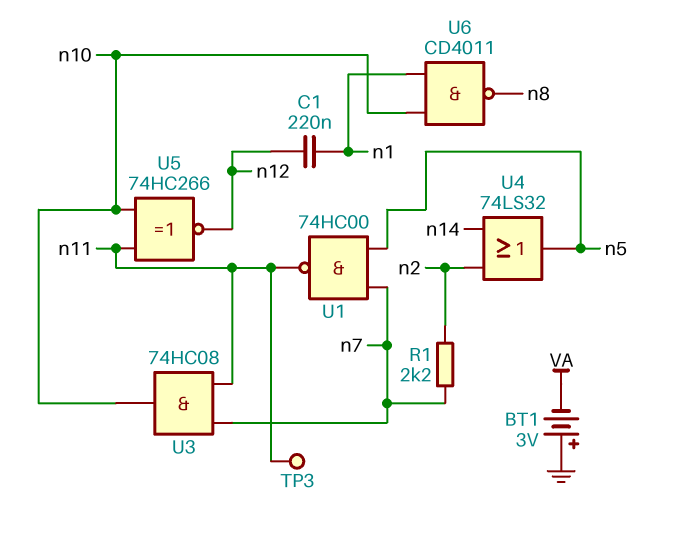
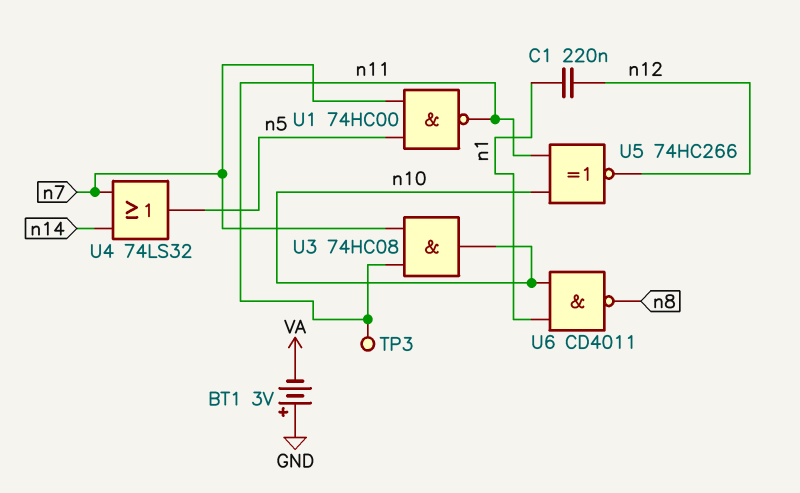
R1: 2.2k (n2, n7) -> none
U4: OR 74LS32 (in n2, in n14, out n5) -> OR 74LS32 (in n7, in n14, out n5)

